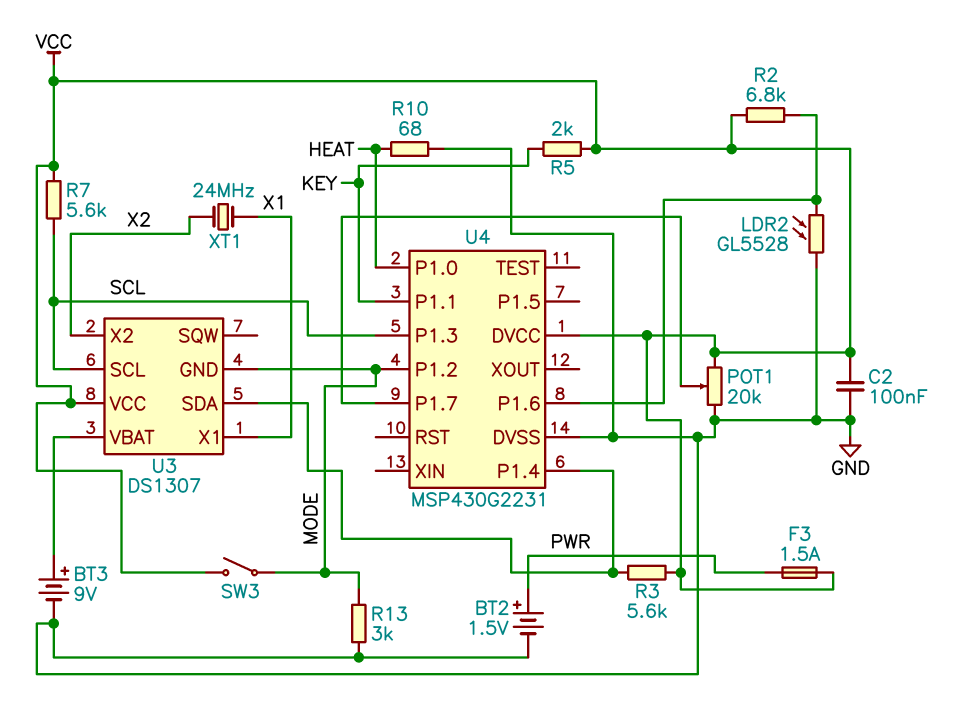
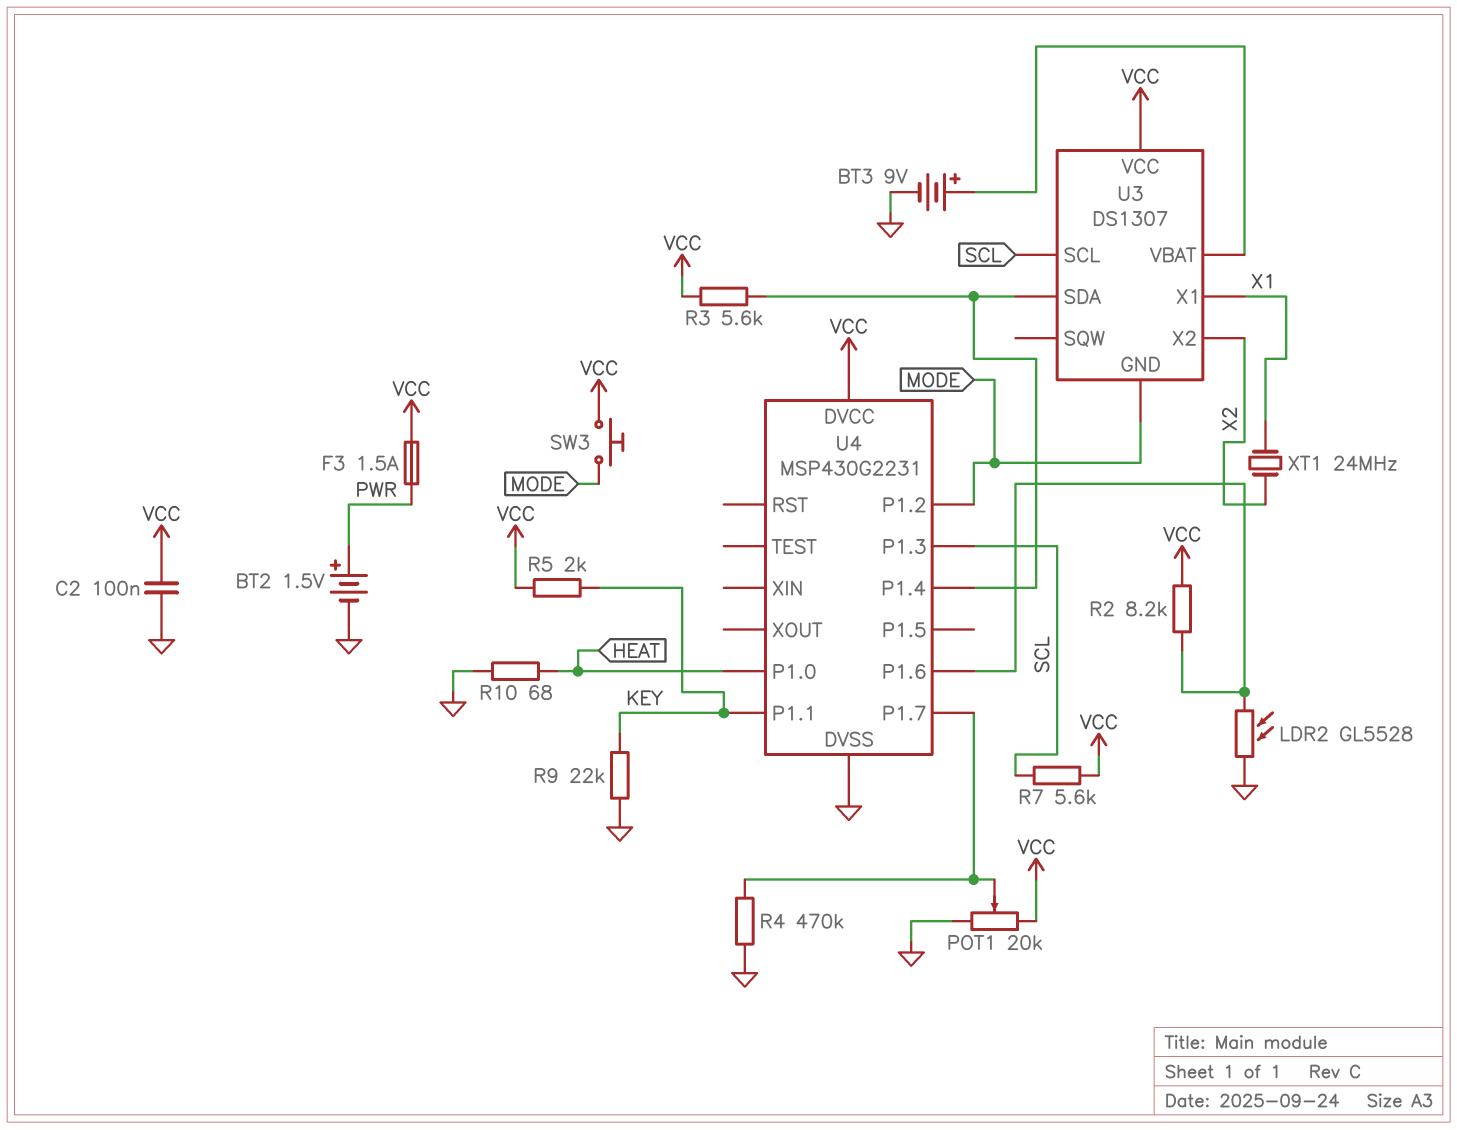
R2: 6.8k (U4/P1.6, VCC) -> 8.2k (U4/P1.6, VCC)
R4: none -> 470k (GND, U4/P1.7)
R9: none -> 22k (GND, KEY)
R13: 3k (GND, MODE) -> none
SW3: switch (MODE, VCC) -> button (MODE, VCC)

